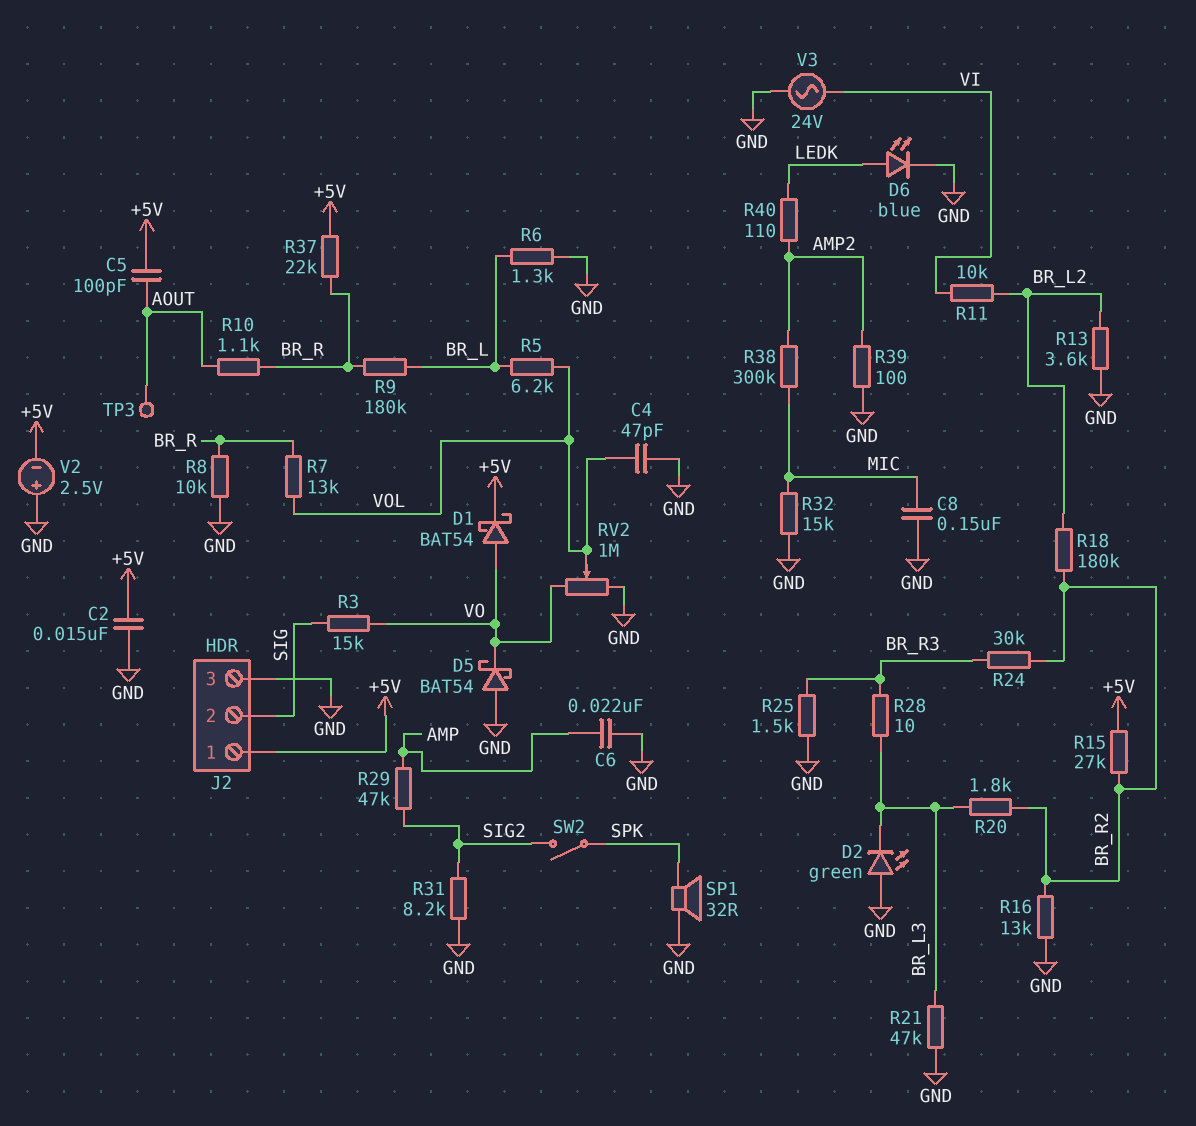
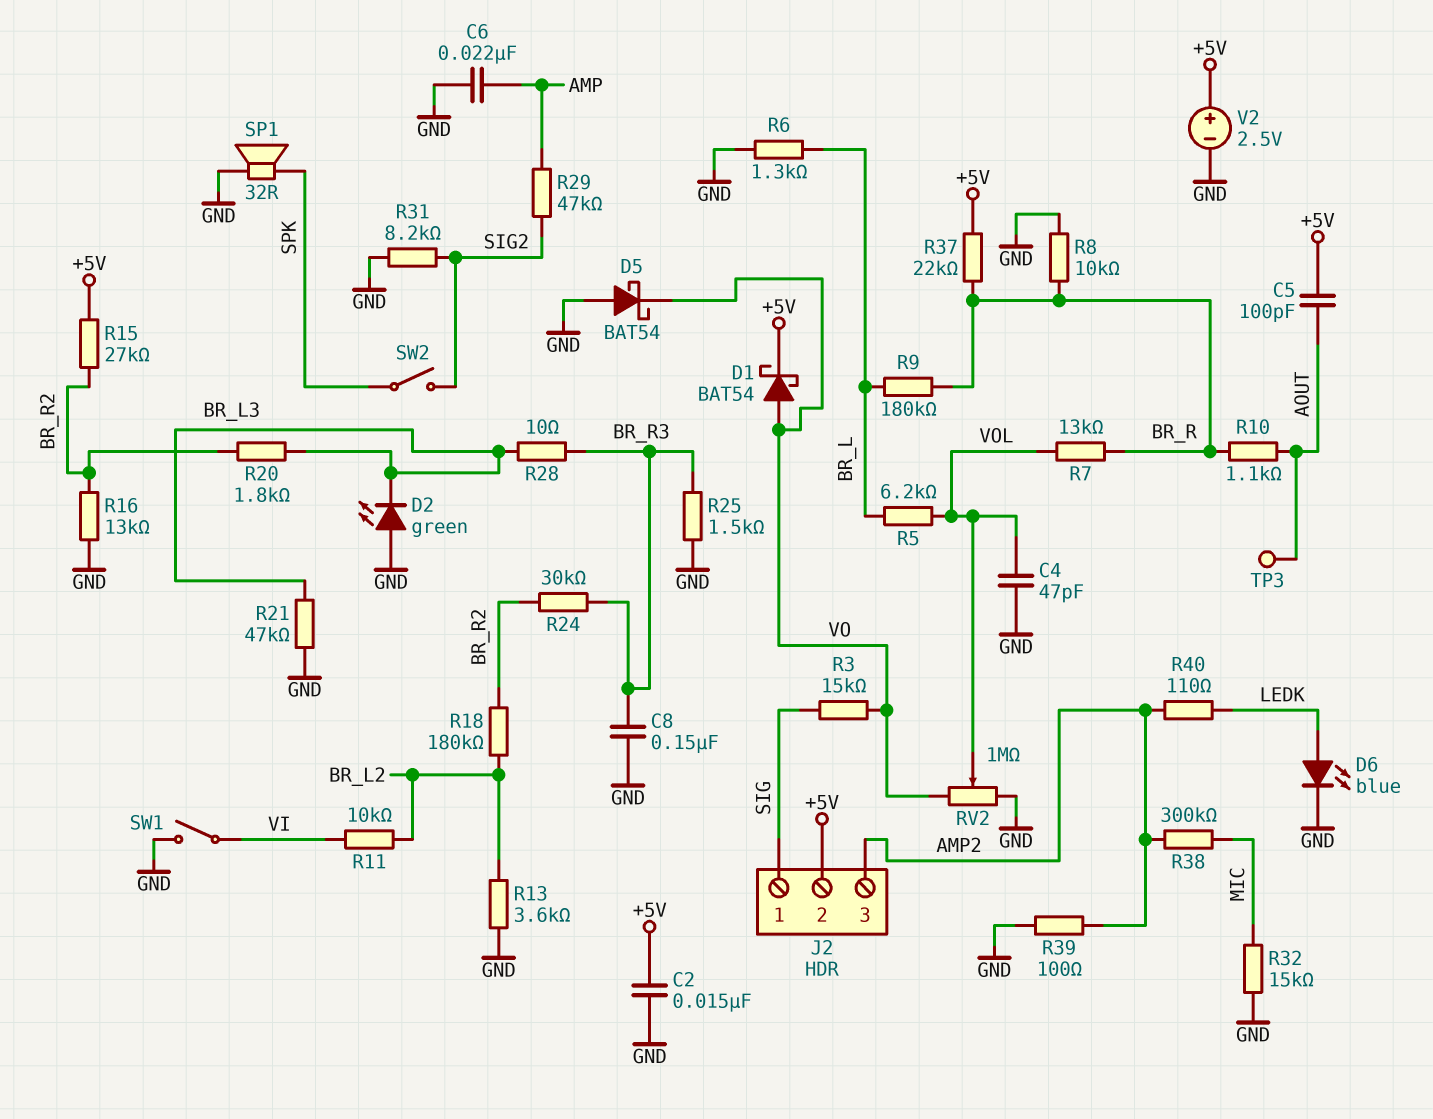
C8: 150nF (GND, MIC) -> 150nF (BR_R3, GND)
J2 pin 1: +5V -> SIG
J2 pin 2: SIG -> +5V
J2 pin 3: GND -> AMP2
SW1: none -> switch (GND, VI)
V2: 2.5V (plus GND, minus +5V) -> 2.5V (plus +5V, minus GND)
V3: AC 24V (GND, VI) -> none

